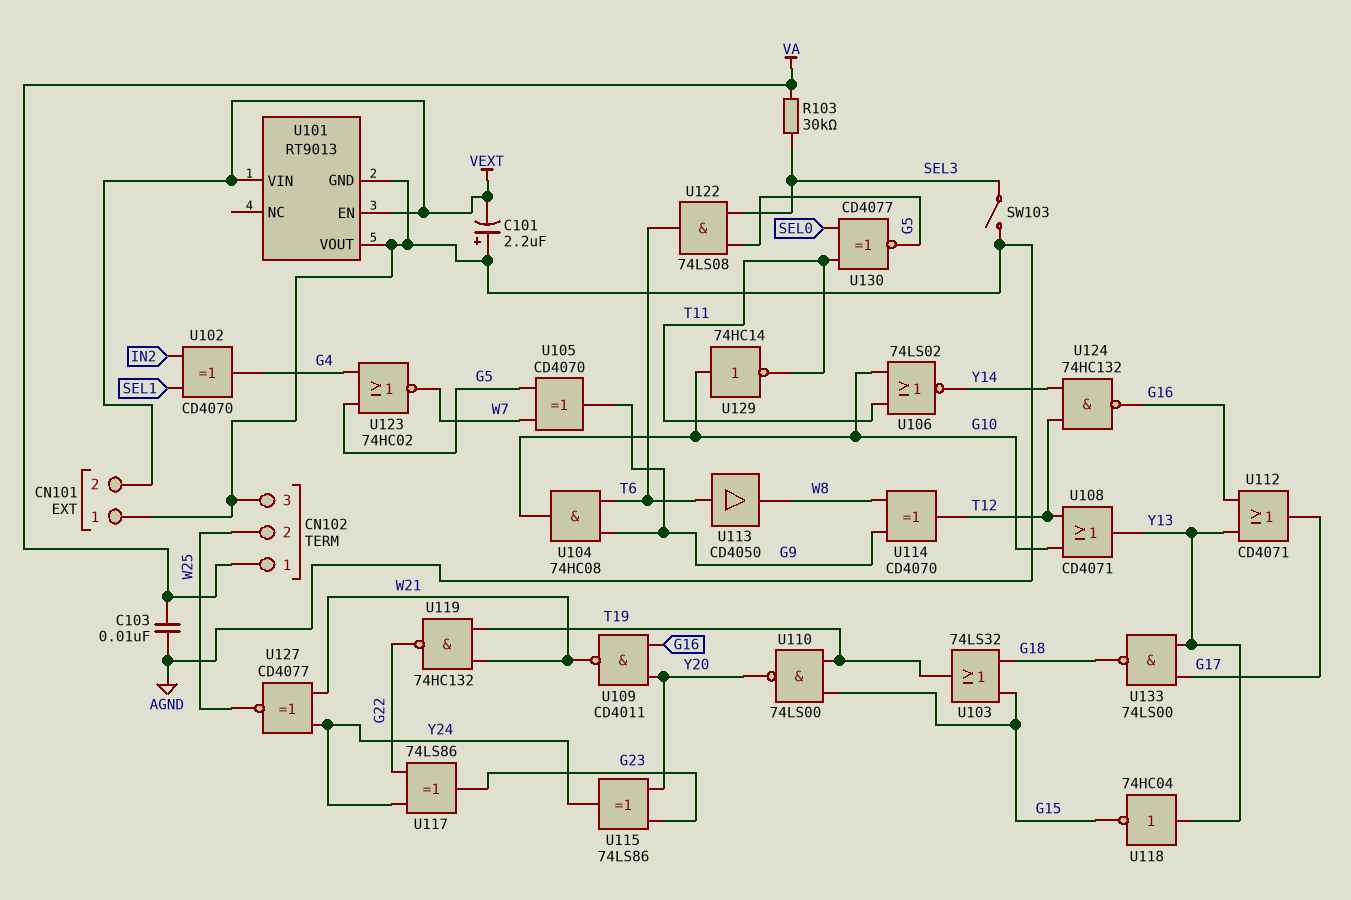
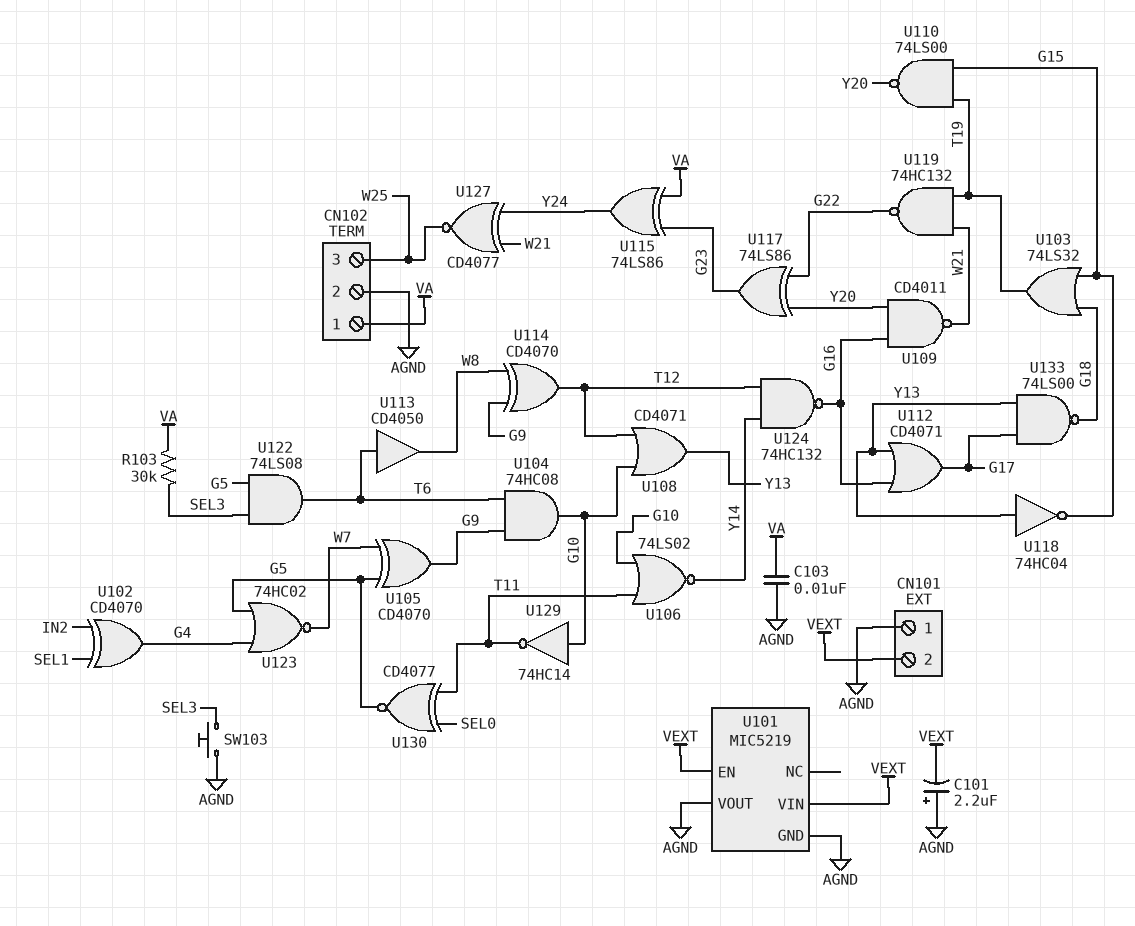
CN102 pin 2: W25 -> AGND
CN102 pin 3: AGND -> W25
SW103: switch (AGND, SEL3) -> button (AGND, SEL3)
U101: RT9013 -> MIC5219
U115: XOR 74LS86 (in G23, in Y20, out Y24) -> XOR 74LS86 (in G23, in VA, out Y24)
U117: XOR 74LS86 (in G22, in Y24, out G23) -> XOR 74LS86 (in G22, in Y20, out G23)

